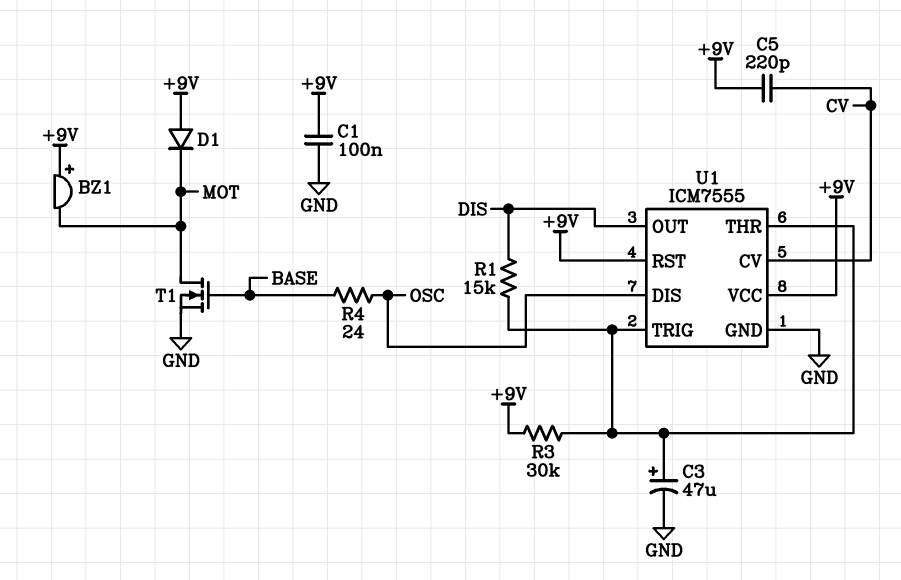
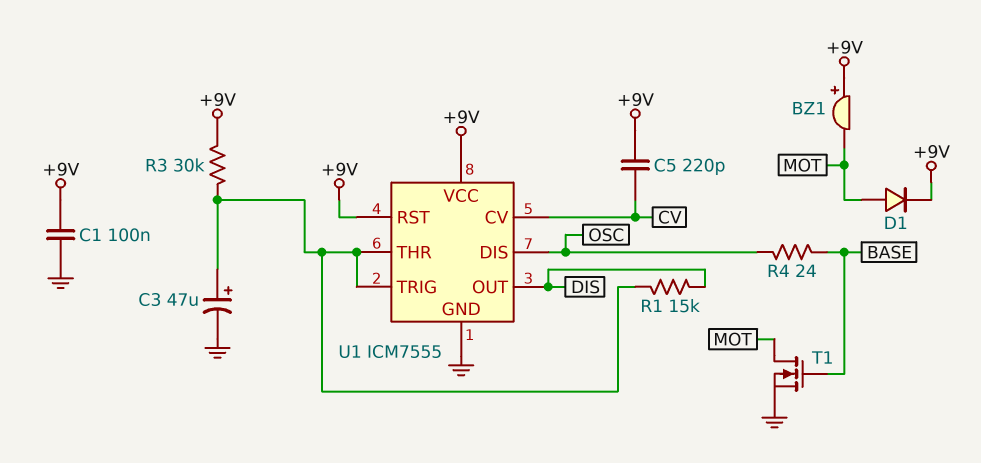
D1: diode (A +9V, K MOT) -> diode (A MOT, K +9V)

